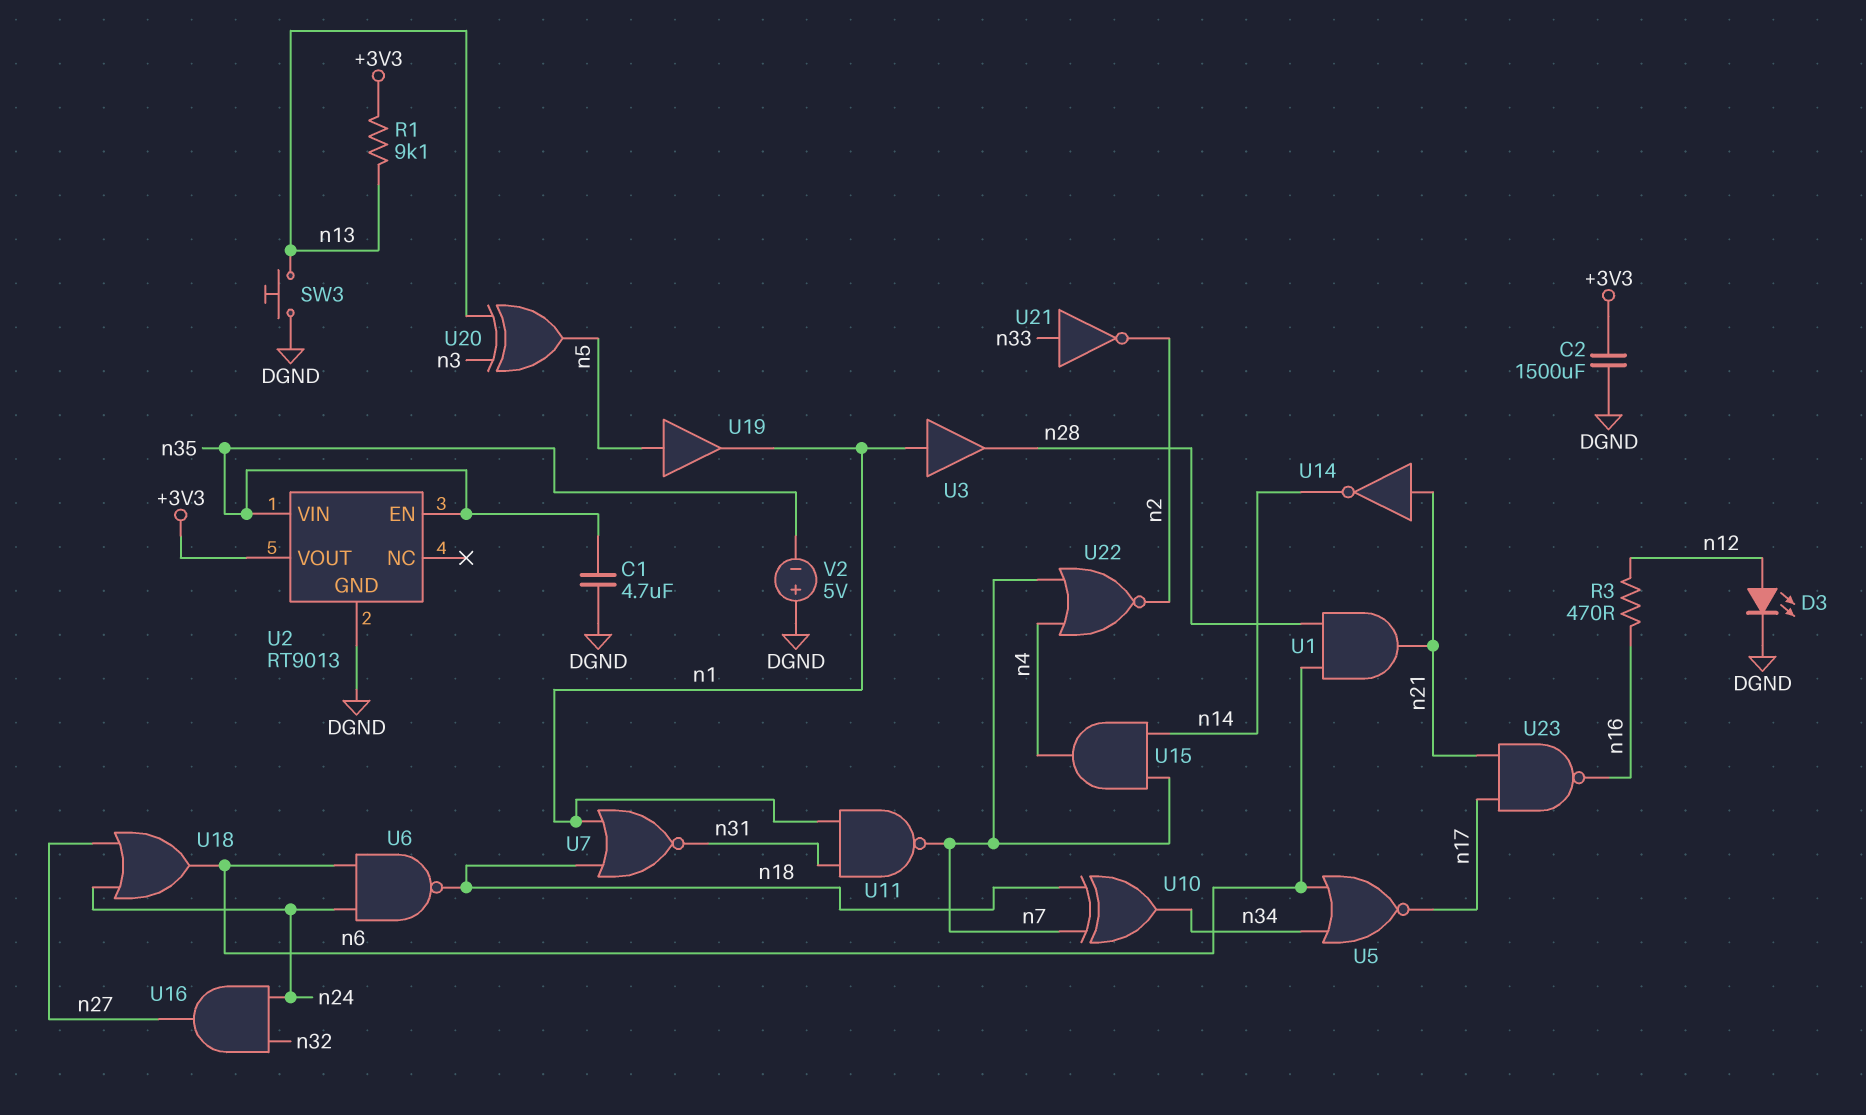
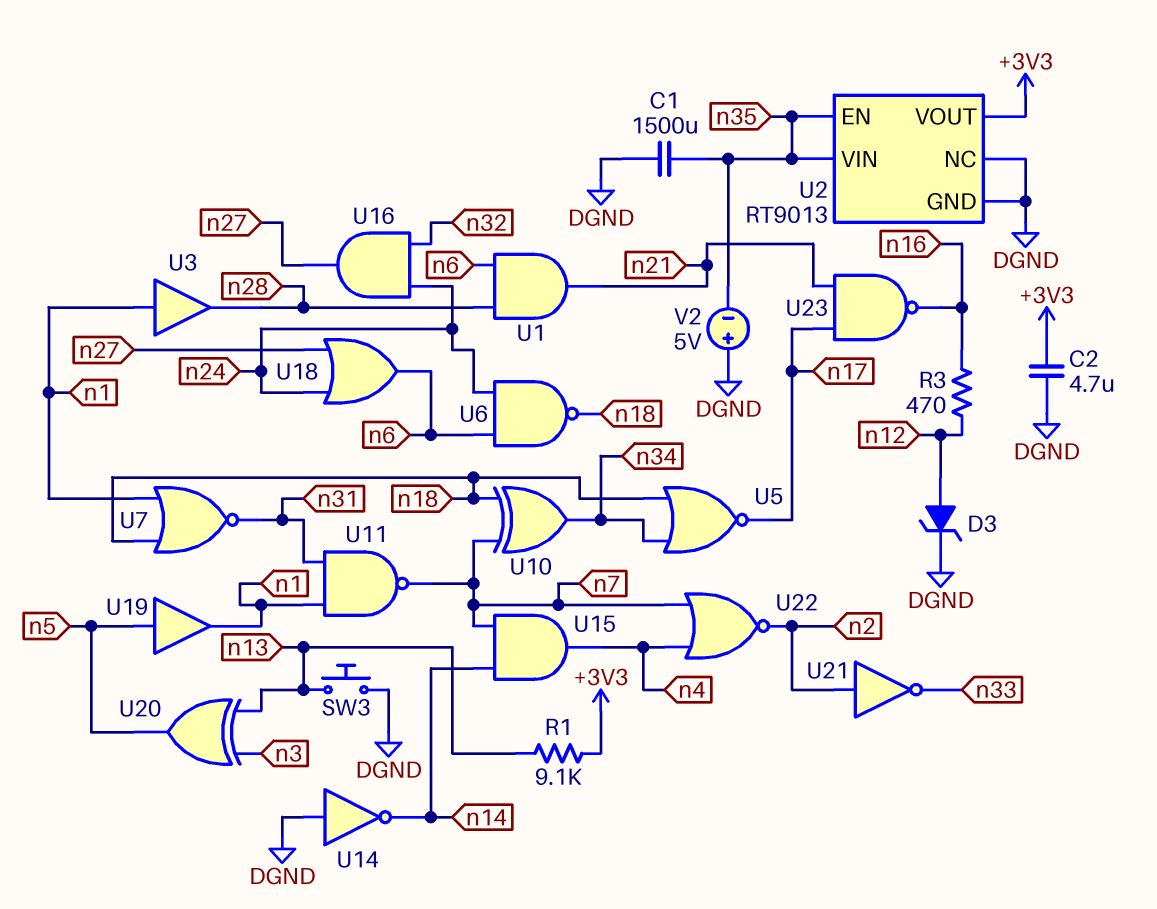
C1: 4.7uF (DGND, n35) -> 1500uF (DGND, n35)
C2: 1500uF (+3V3, DGND) -> 4.7uF (+3V3, DGND)
D3: LED (A n12, K DGND) -> zener (A n12, K DGND)
U2 pin NC: none -> DGND
U5: NOR (in n6, in n34, out n17) -> NOR (in n18, in n34, out n17)
U14: NOT (in n21, out n14) -> NOT (in DGND, out n14)
U21: NOT (in n33, out n2) -> NOT (in n2, out n33)

